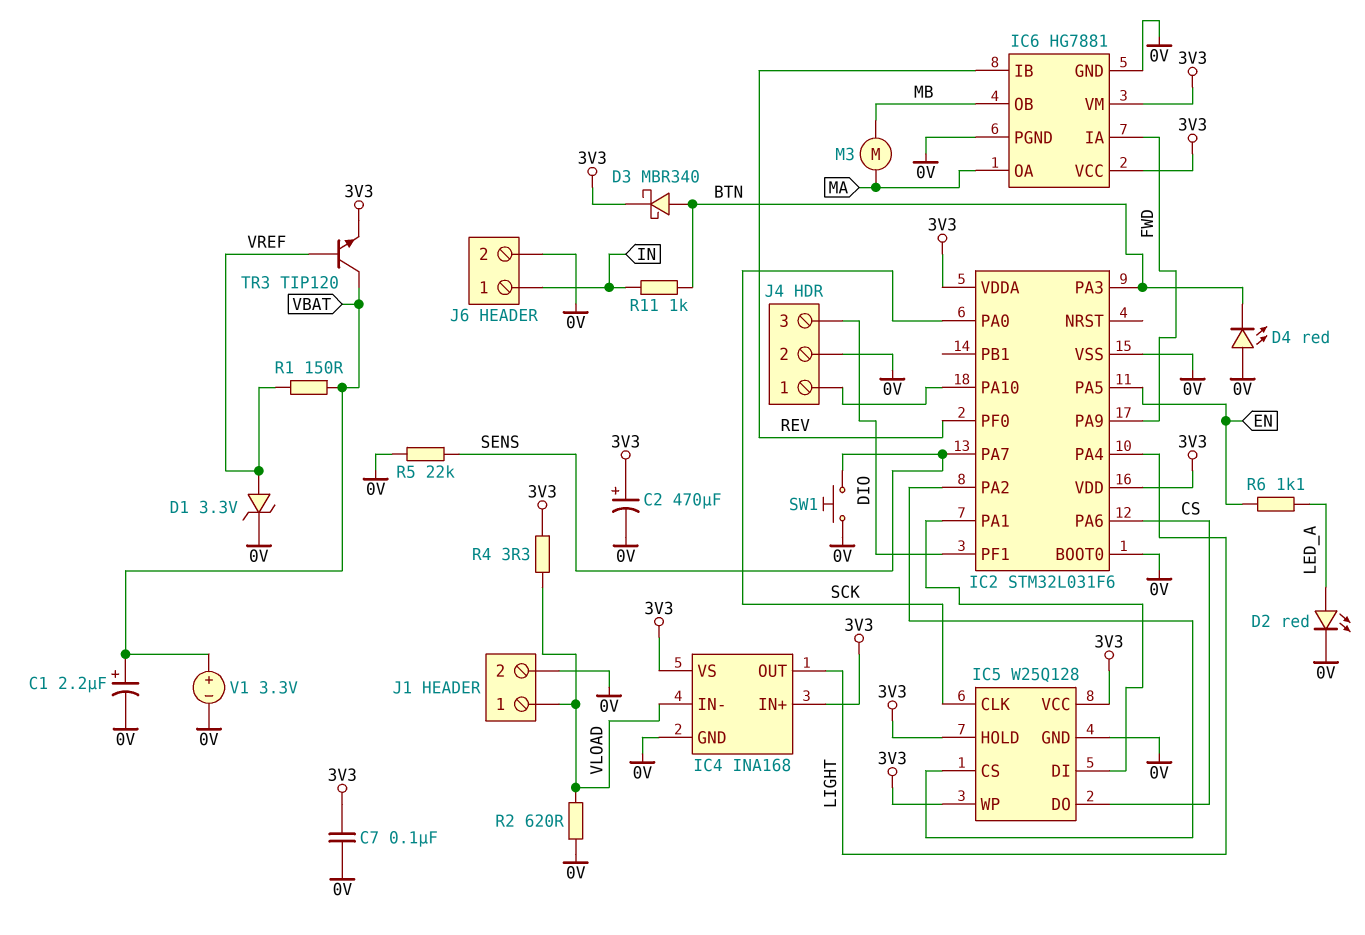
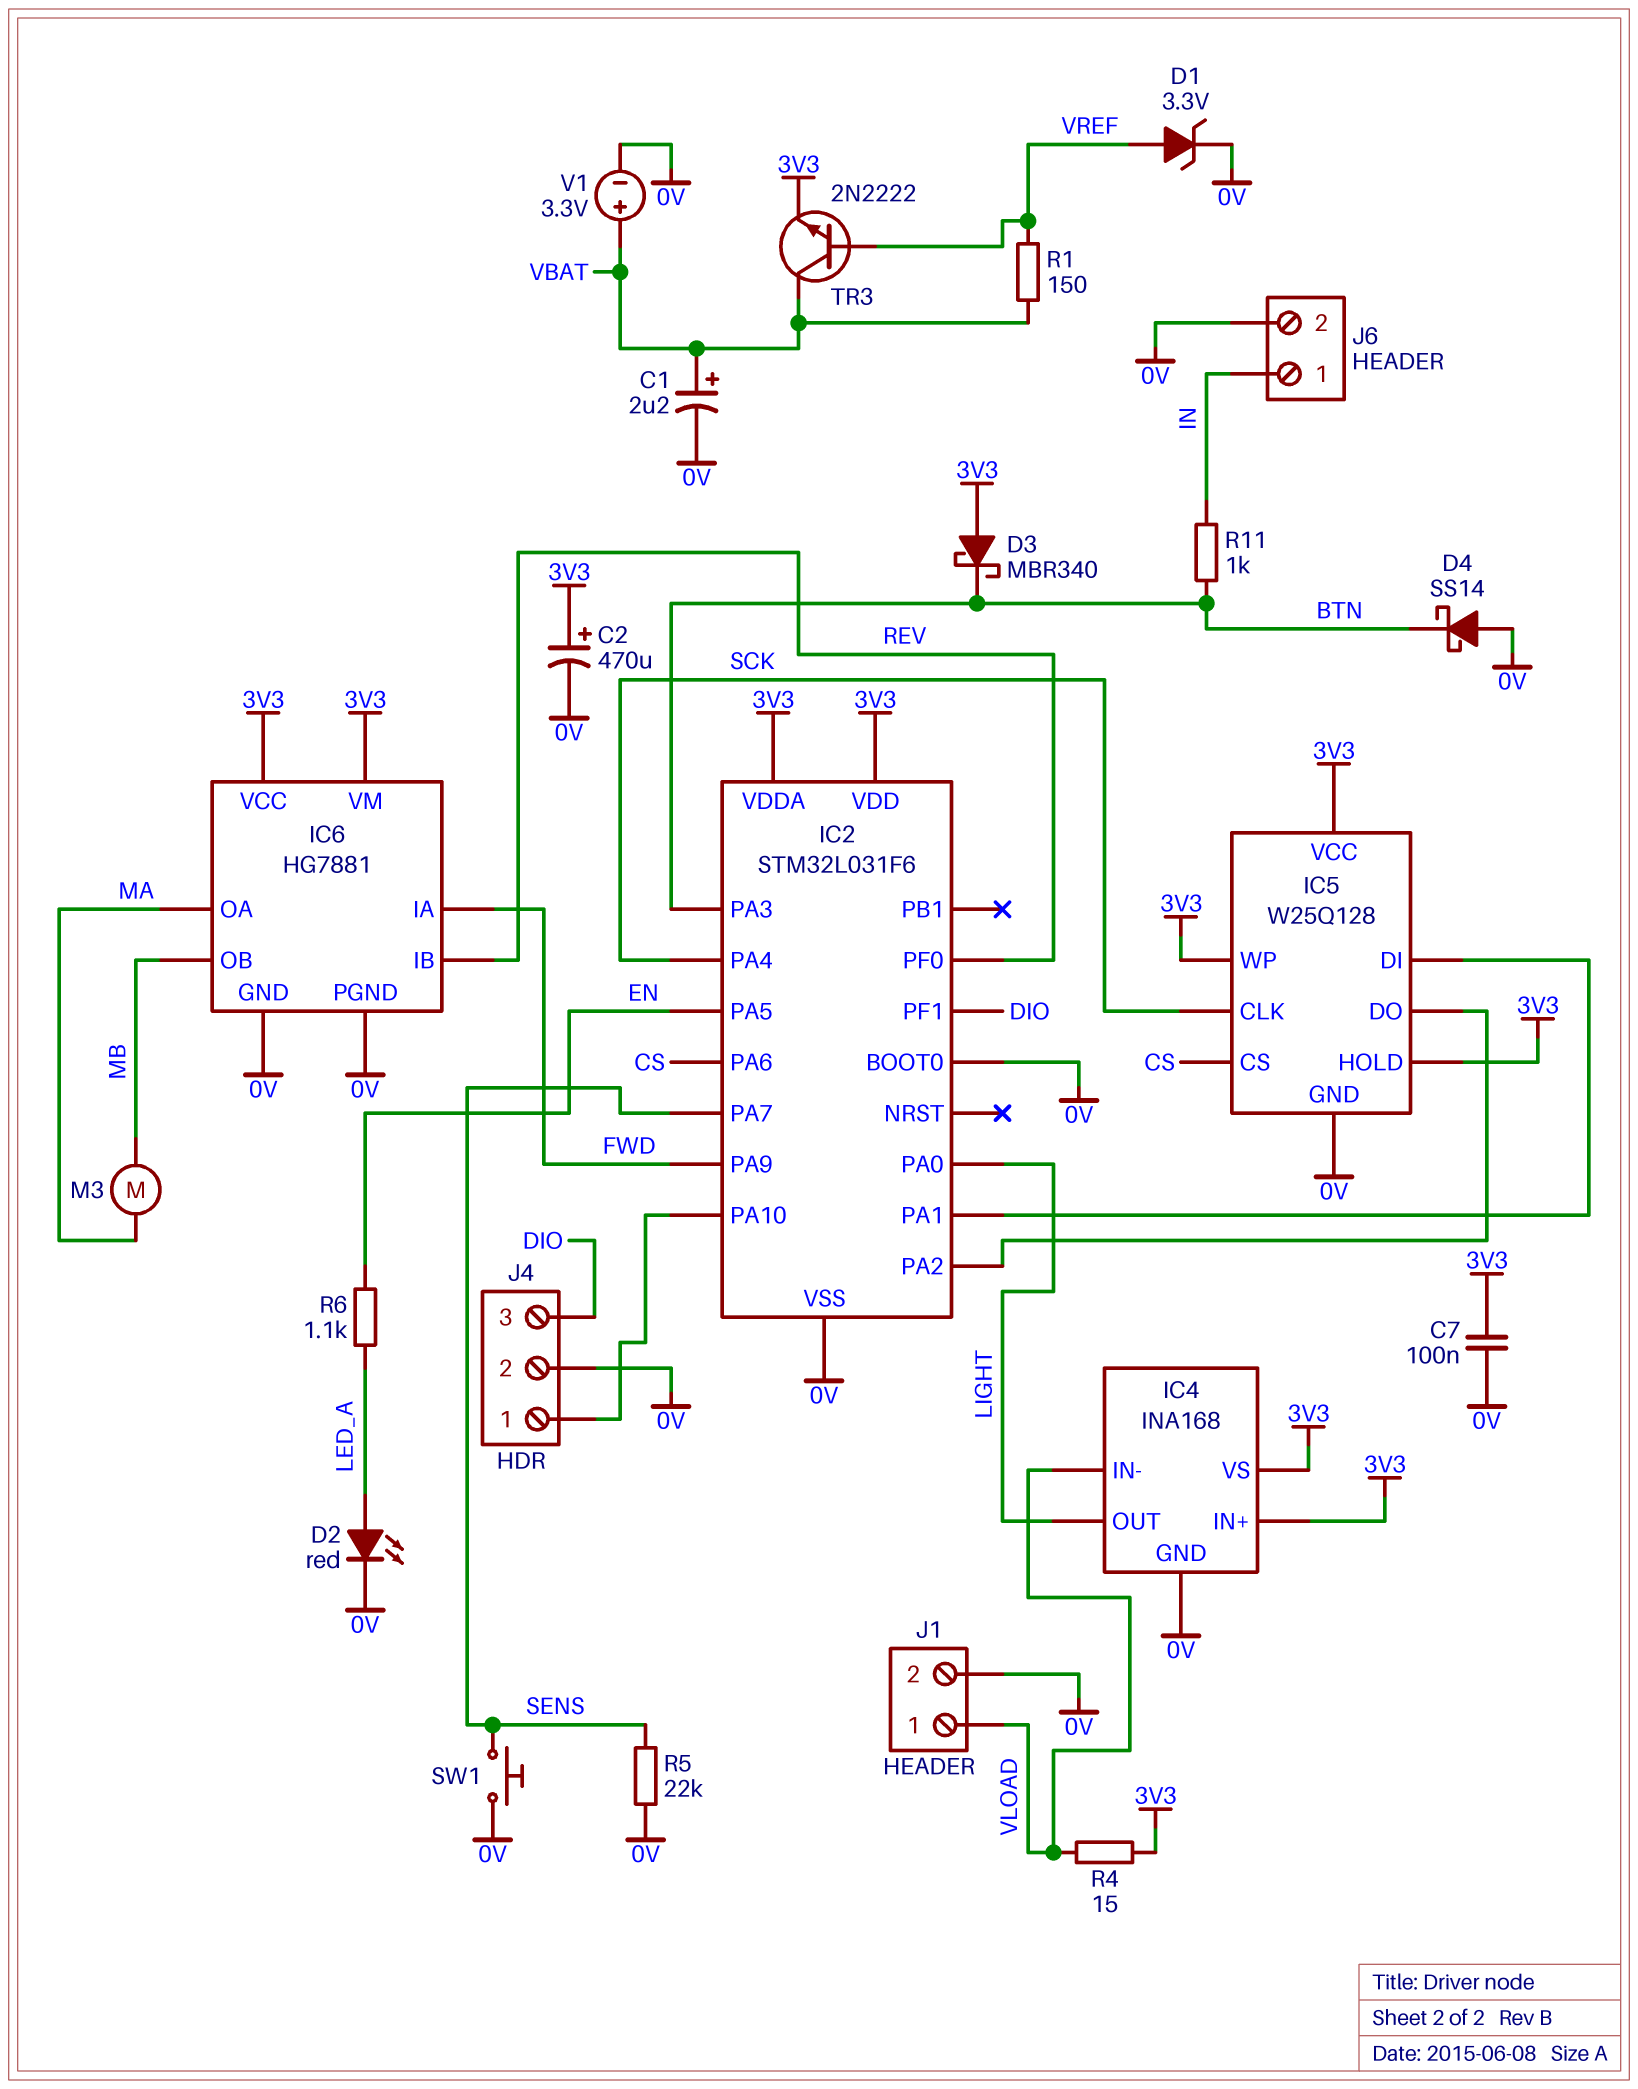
D3: schottky MBR340 (A BTN, K 3V3) -> schottky MBR340 (A 3V3, K BTN)
D4: LED red (A 0V, K BTN) -> schottky SS14 (A 0V, K BTN)
IC2 pin PA0: SCK -> LIGHT
IC2 pin PA4: LIGHT -> SCK
IC5 pin CS: IC2/PA2 -> CS
IC5 pin DO: CS -> IC2/PA2
R2: 620 (0V, VLOAD) -> none
R4: 3.3 (3V3, VLOAD) -> 15 (3V3, VLOAD)
TR3: NPN TIP120 (B VREF, C VBAT, E 3V3) -> NPN 2N2222 (B VREF, C VBAT, E 3V3)

